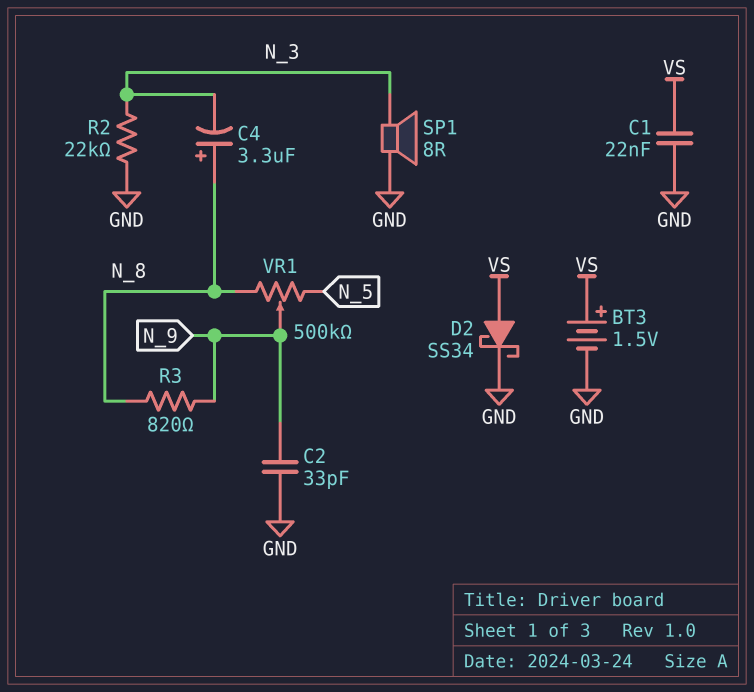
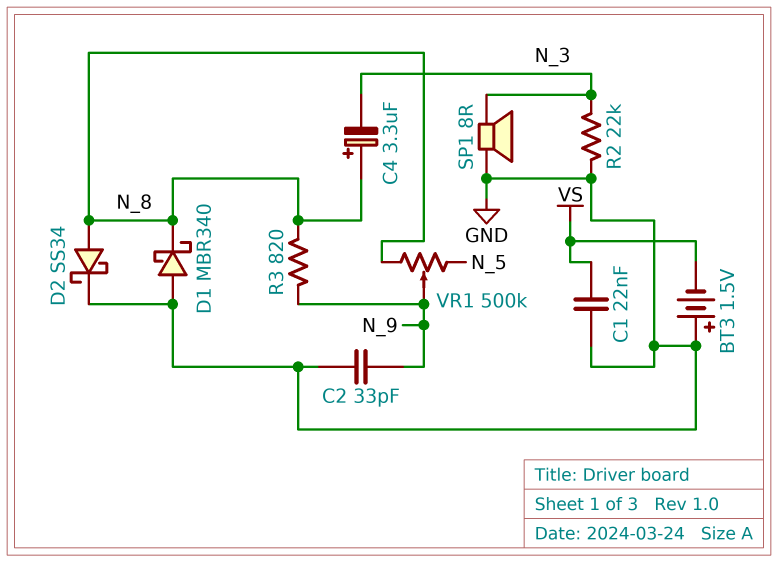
BT3: 1.5V (plus VS, minus GND) -> 1.5V (plus GND, minus VS)
D1: none -> schottky MBR340 (A GND, K N_8)
D2: schottky SS34 (A VS, K GND) -> schottky SS34 (A N_8, K GND)

